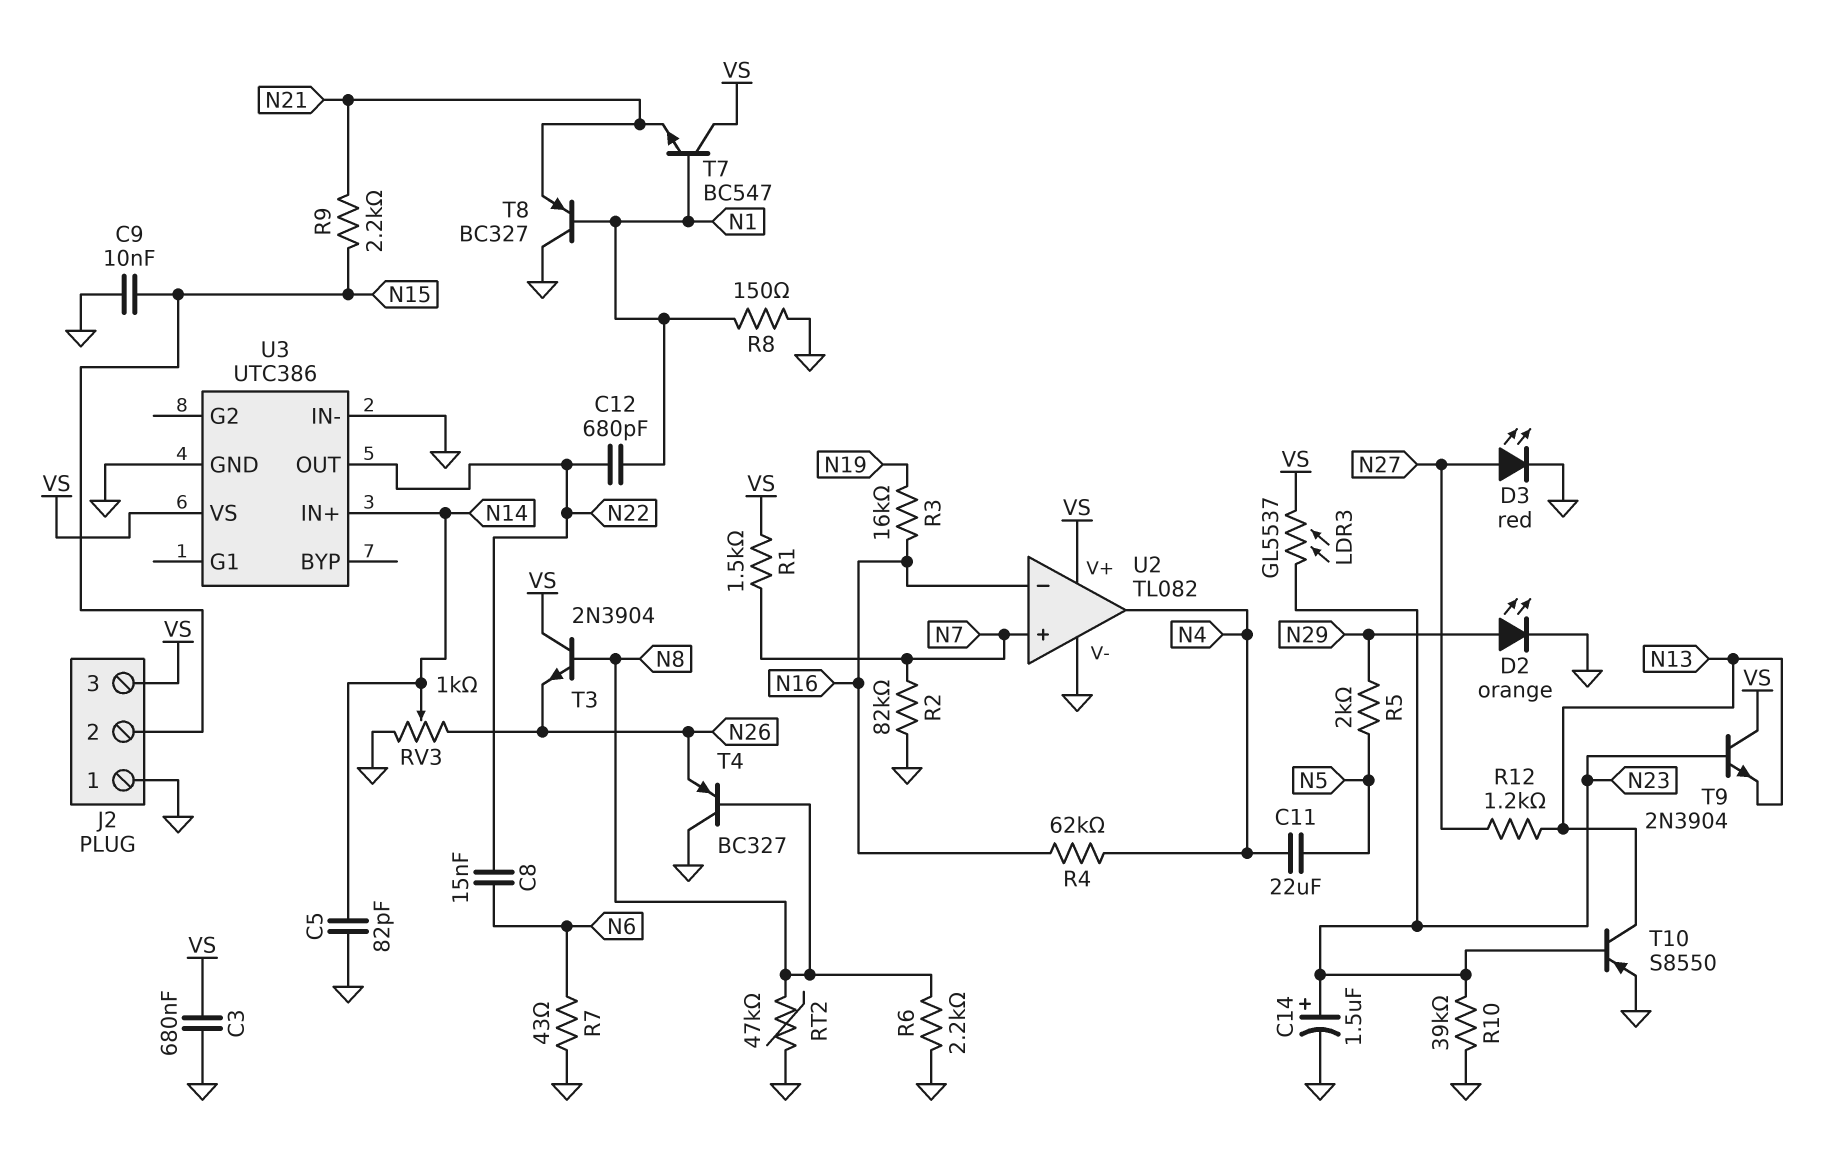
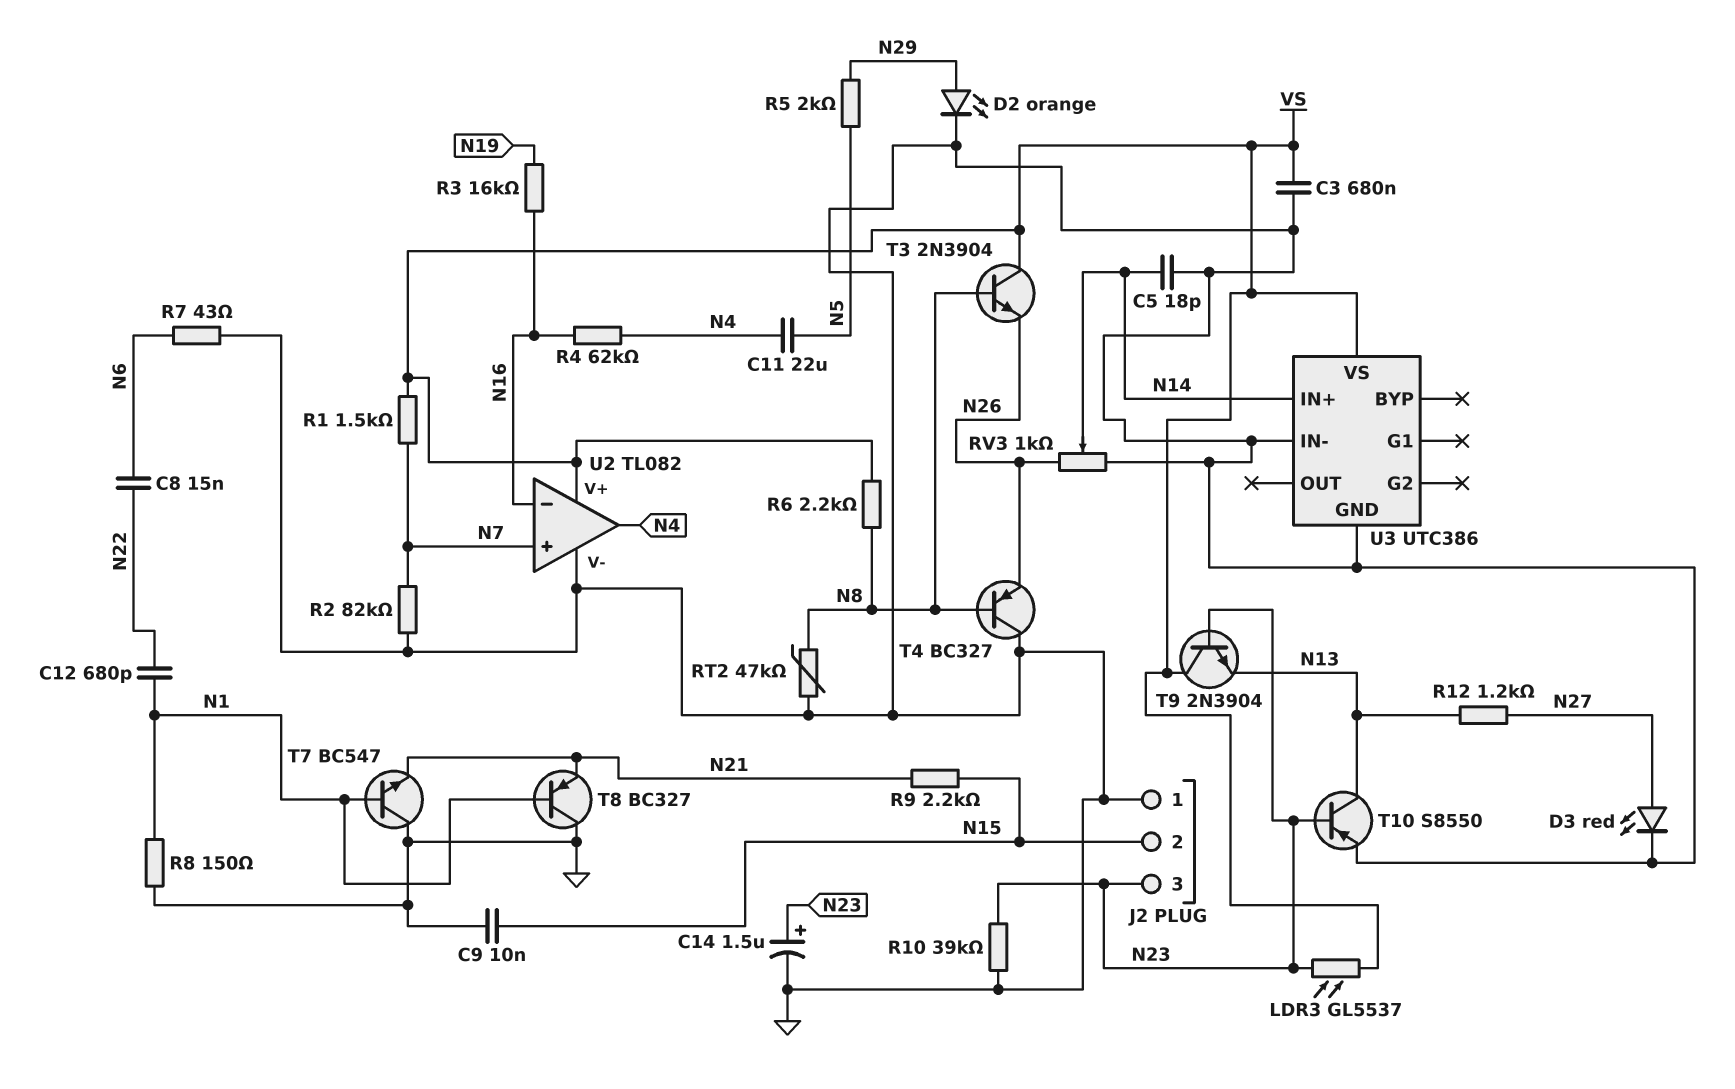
C5: 82pF (GND, N14) -> 18pF (GND, N14)
J2 pin 3: VS -> N23
R6: 2.2k (GND, N8) -> 2.2k (N8, VS)
T7: NPN BC547 (B N1, C VS, E N21) -> NPN BC547 (B N1, C GND, E N21)
U3 pin OUT: N22 -> none

